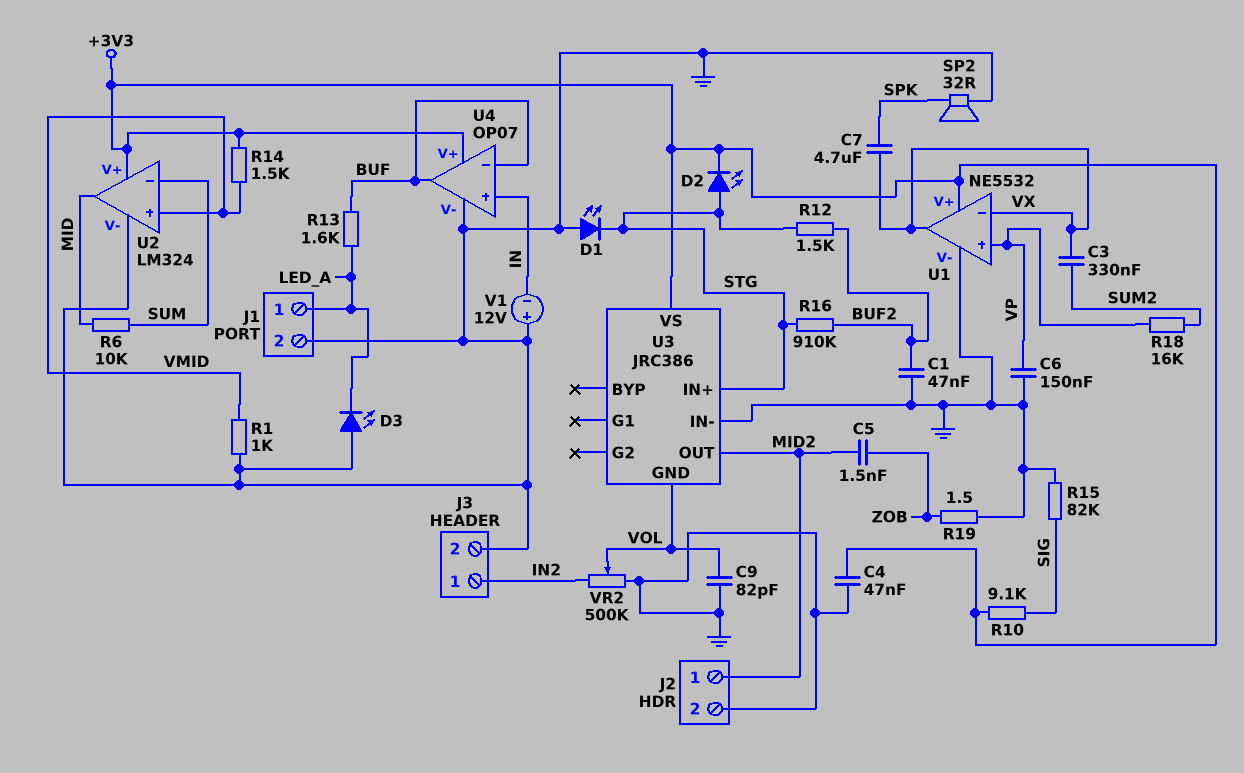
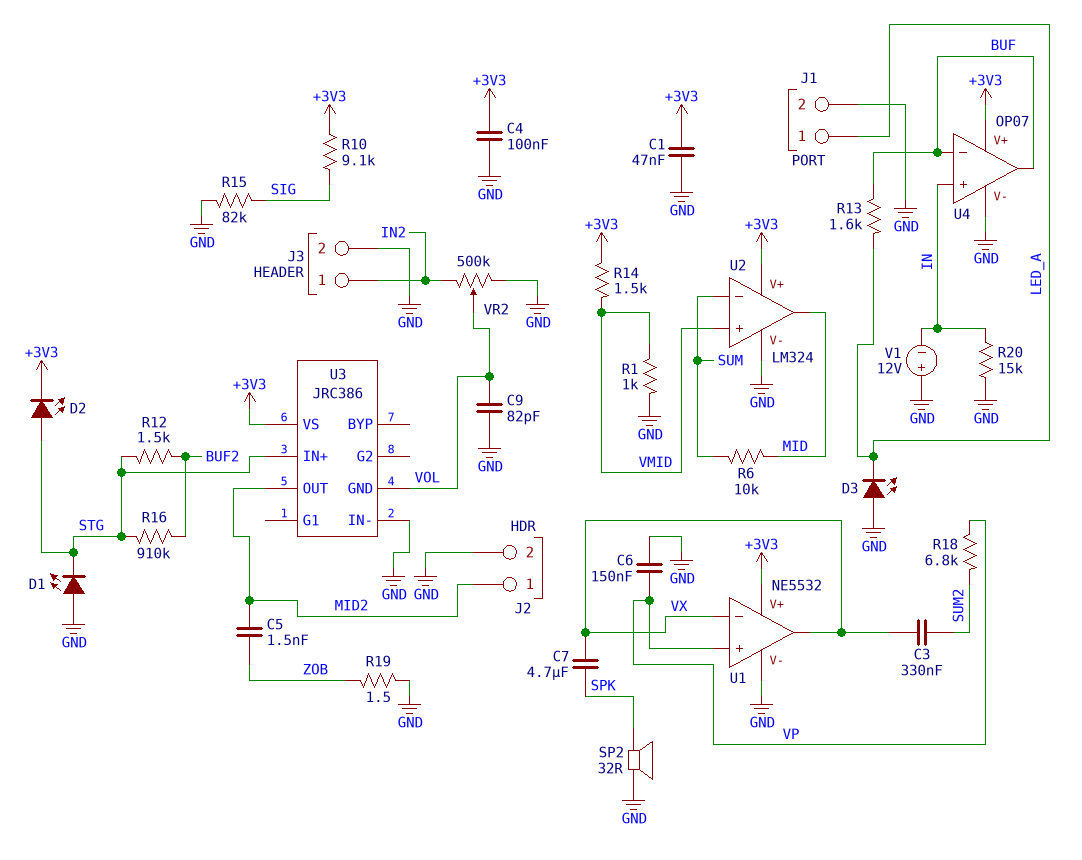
C1: 47nF (BUF2, GND) -> 47nF (+3V3, GND)
C4: 47nF (+3V3, GND) -> 100nF (+3V3, GND)
R18: 16k (SUM2, VP) -> 6.8k (SUM2, VP)
R20: none -> 15k (GND, IN)

